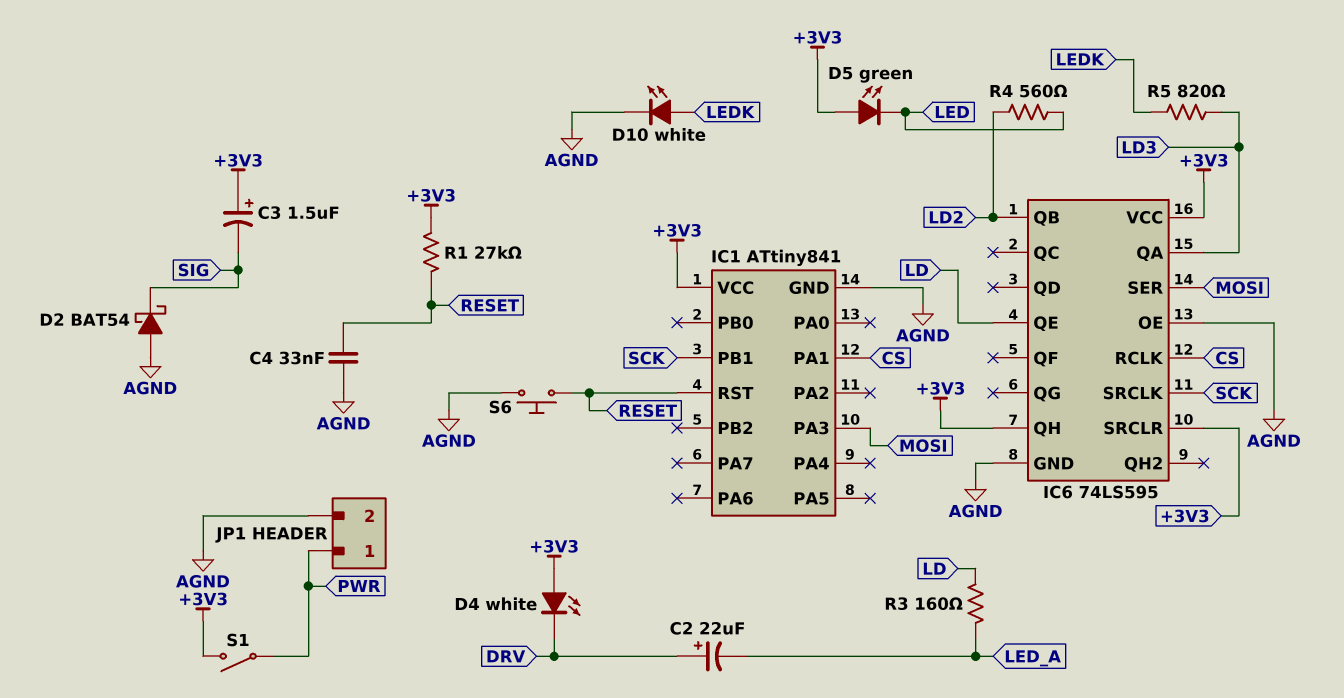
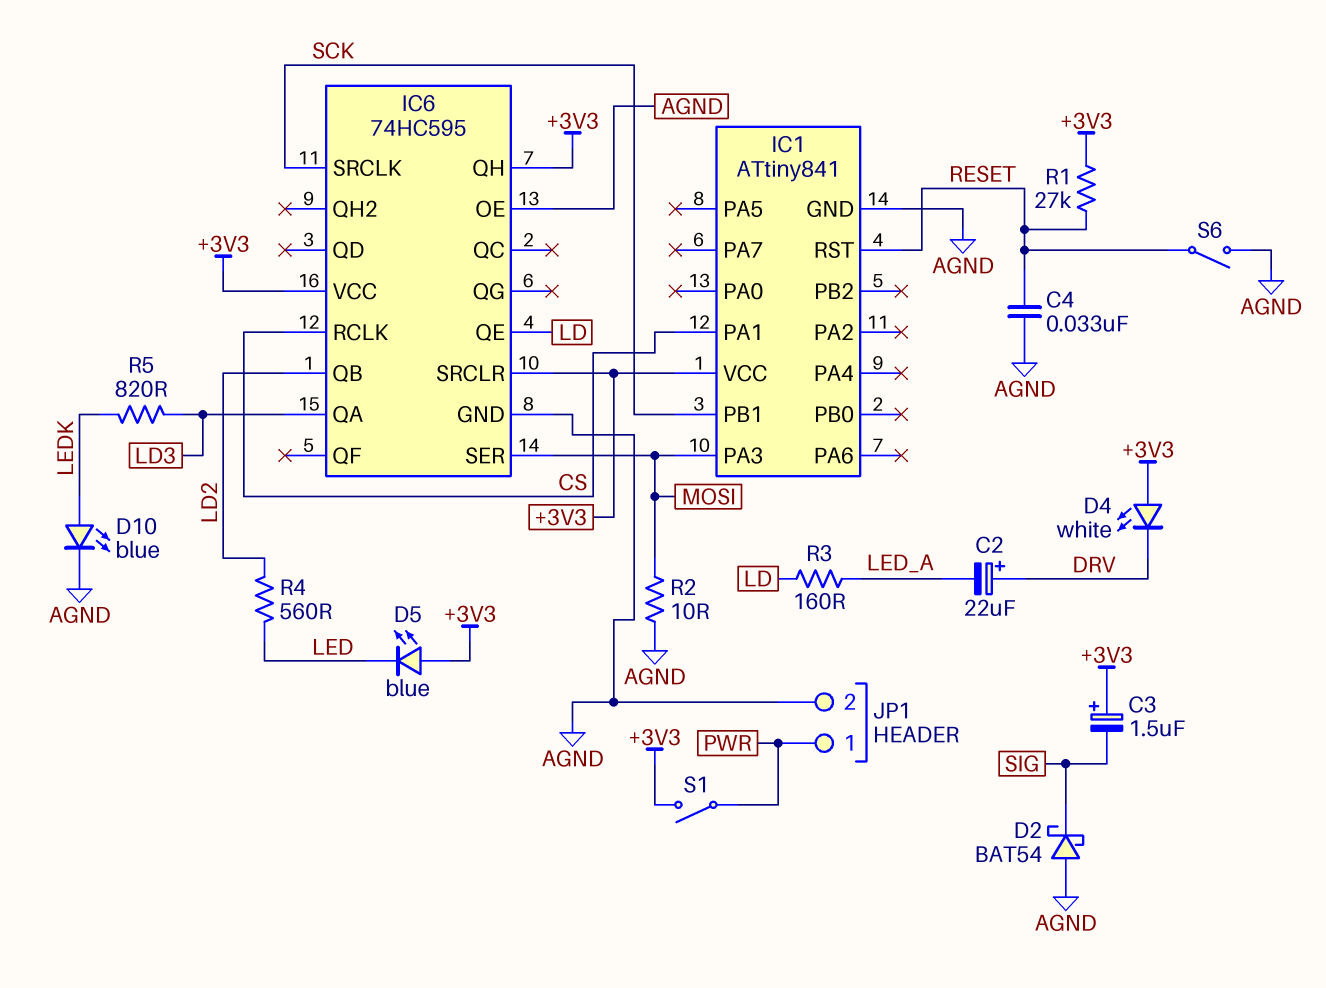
D5: LED green (A +3V3, K LED) -> LED blue (A +3V3, K LED)
D10: LED white (A LEDK, K AGND) -> LED blue (A LEDK, K AGND)
IC6: 74LS595 -> 74HC595
R2: none -> 10 (AGND, MOSI)
S6: button (AGND, RESET) -> switch (AGND, RESET)

